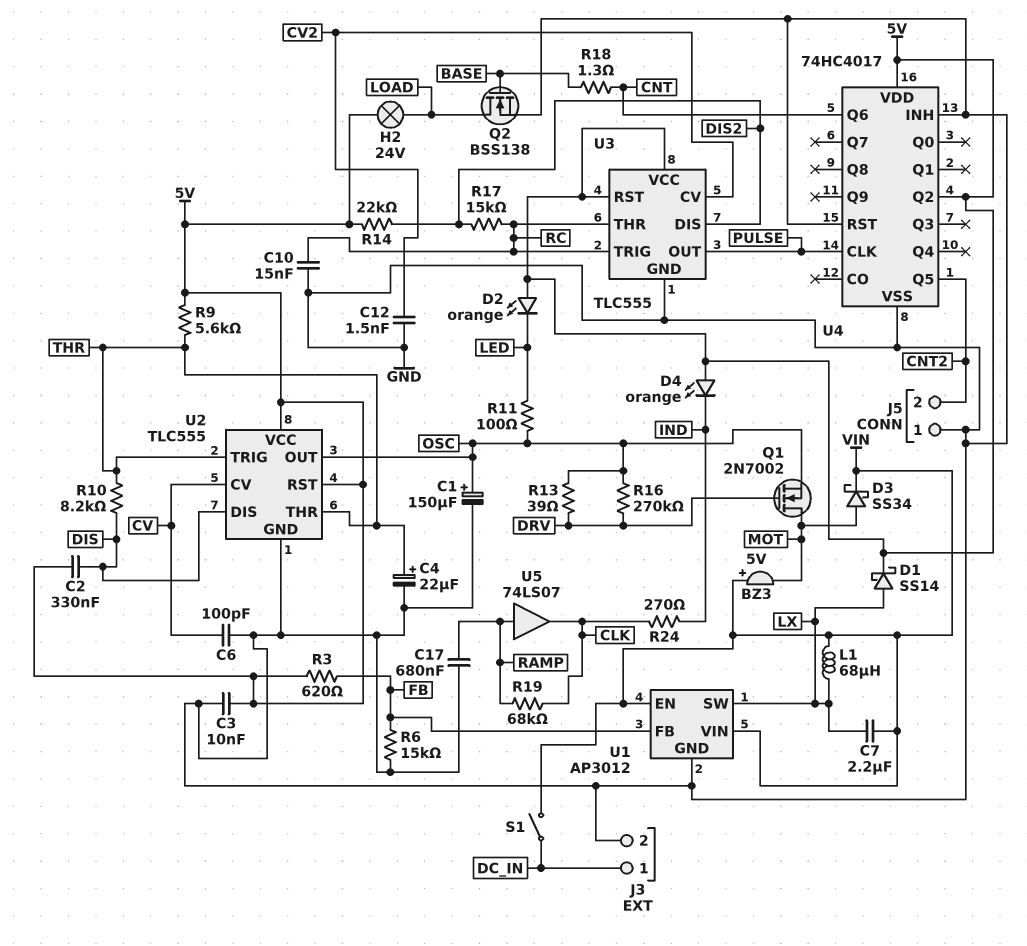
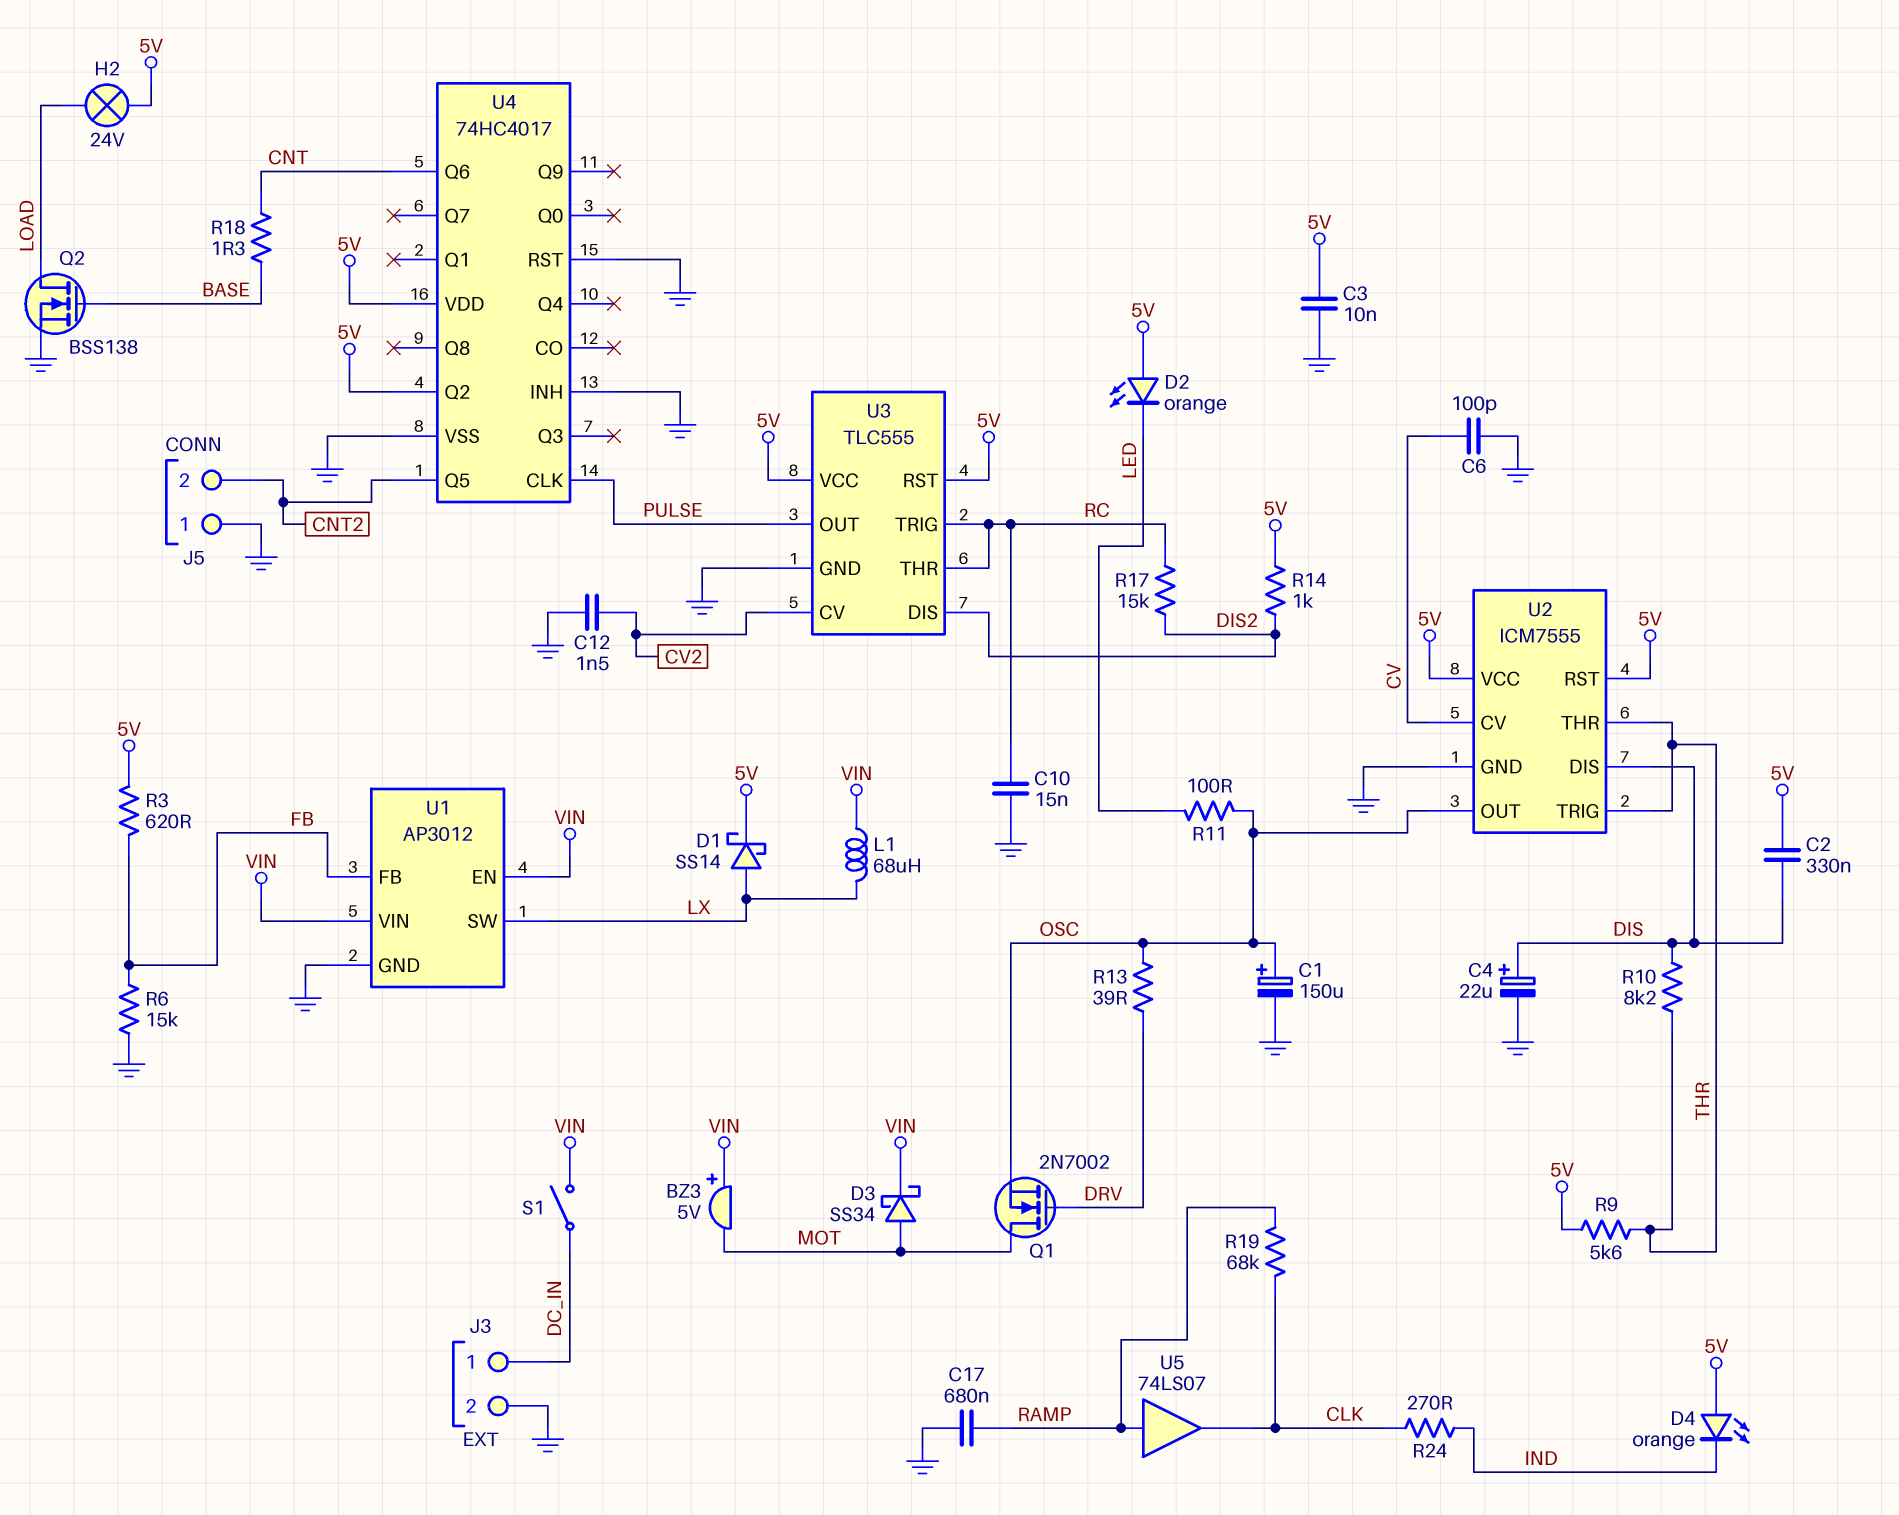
C4: 22uF (plus THR, minus GND) -> 22uF (plus DIS, minus GND)
C7: 2.2uF (LX, VIN) -> none
R14: 22k (5V, DIS2) -> 1k (5V, DIS2)
R16: 270k (DRV, OSC) -> none
U2: TLC555 -> ICM7555

